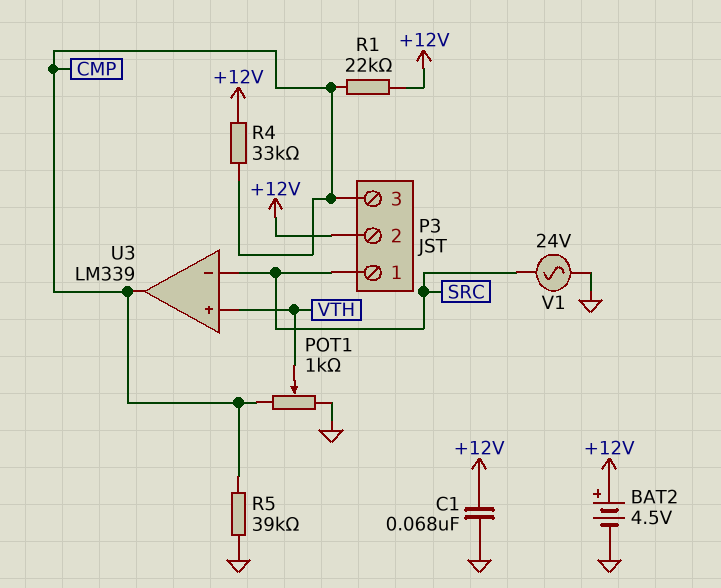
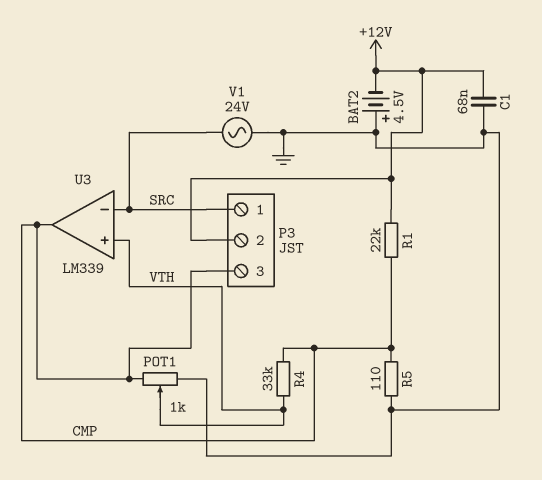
BAT2: 4.5V (plus +12V, minus GND) -> 4.5V (plus GND, minus +12V)
R4: 33k (+12V, CMP) -> 33k (CMP, VTH)
R5: 39k (CMP, GND) -> 110 (CMP, GND)

